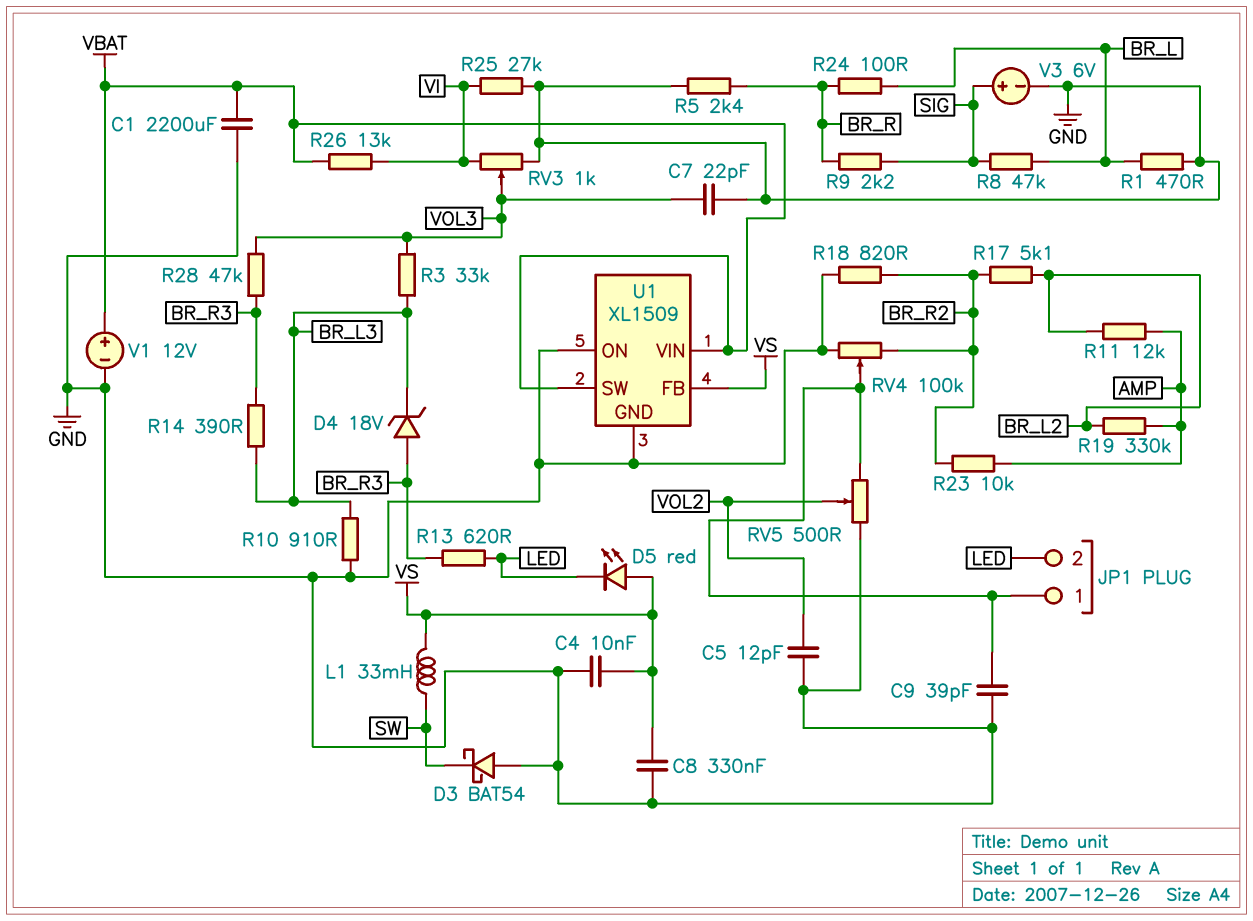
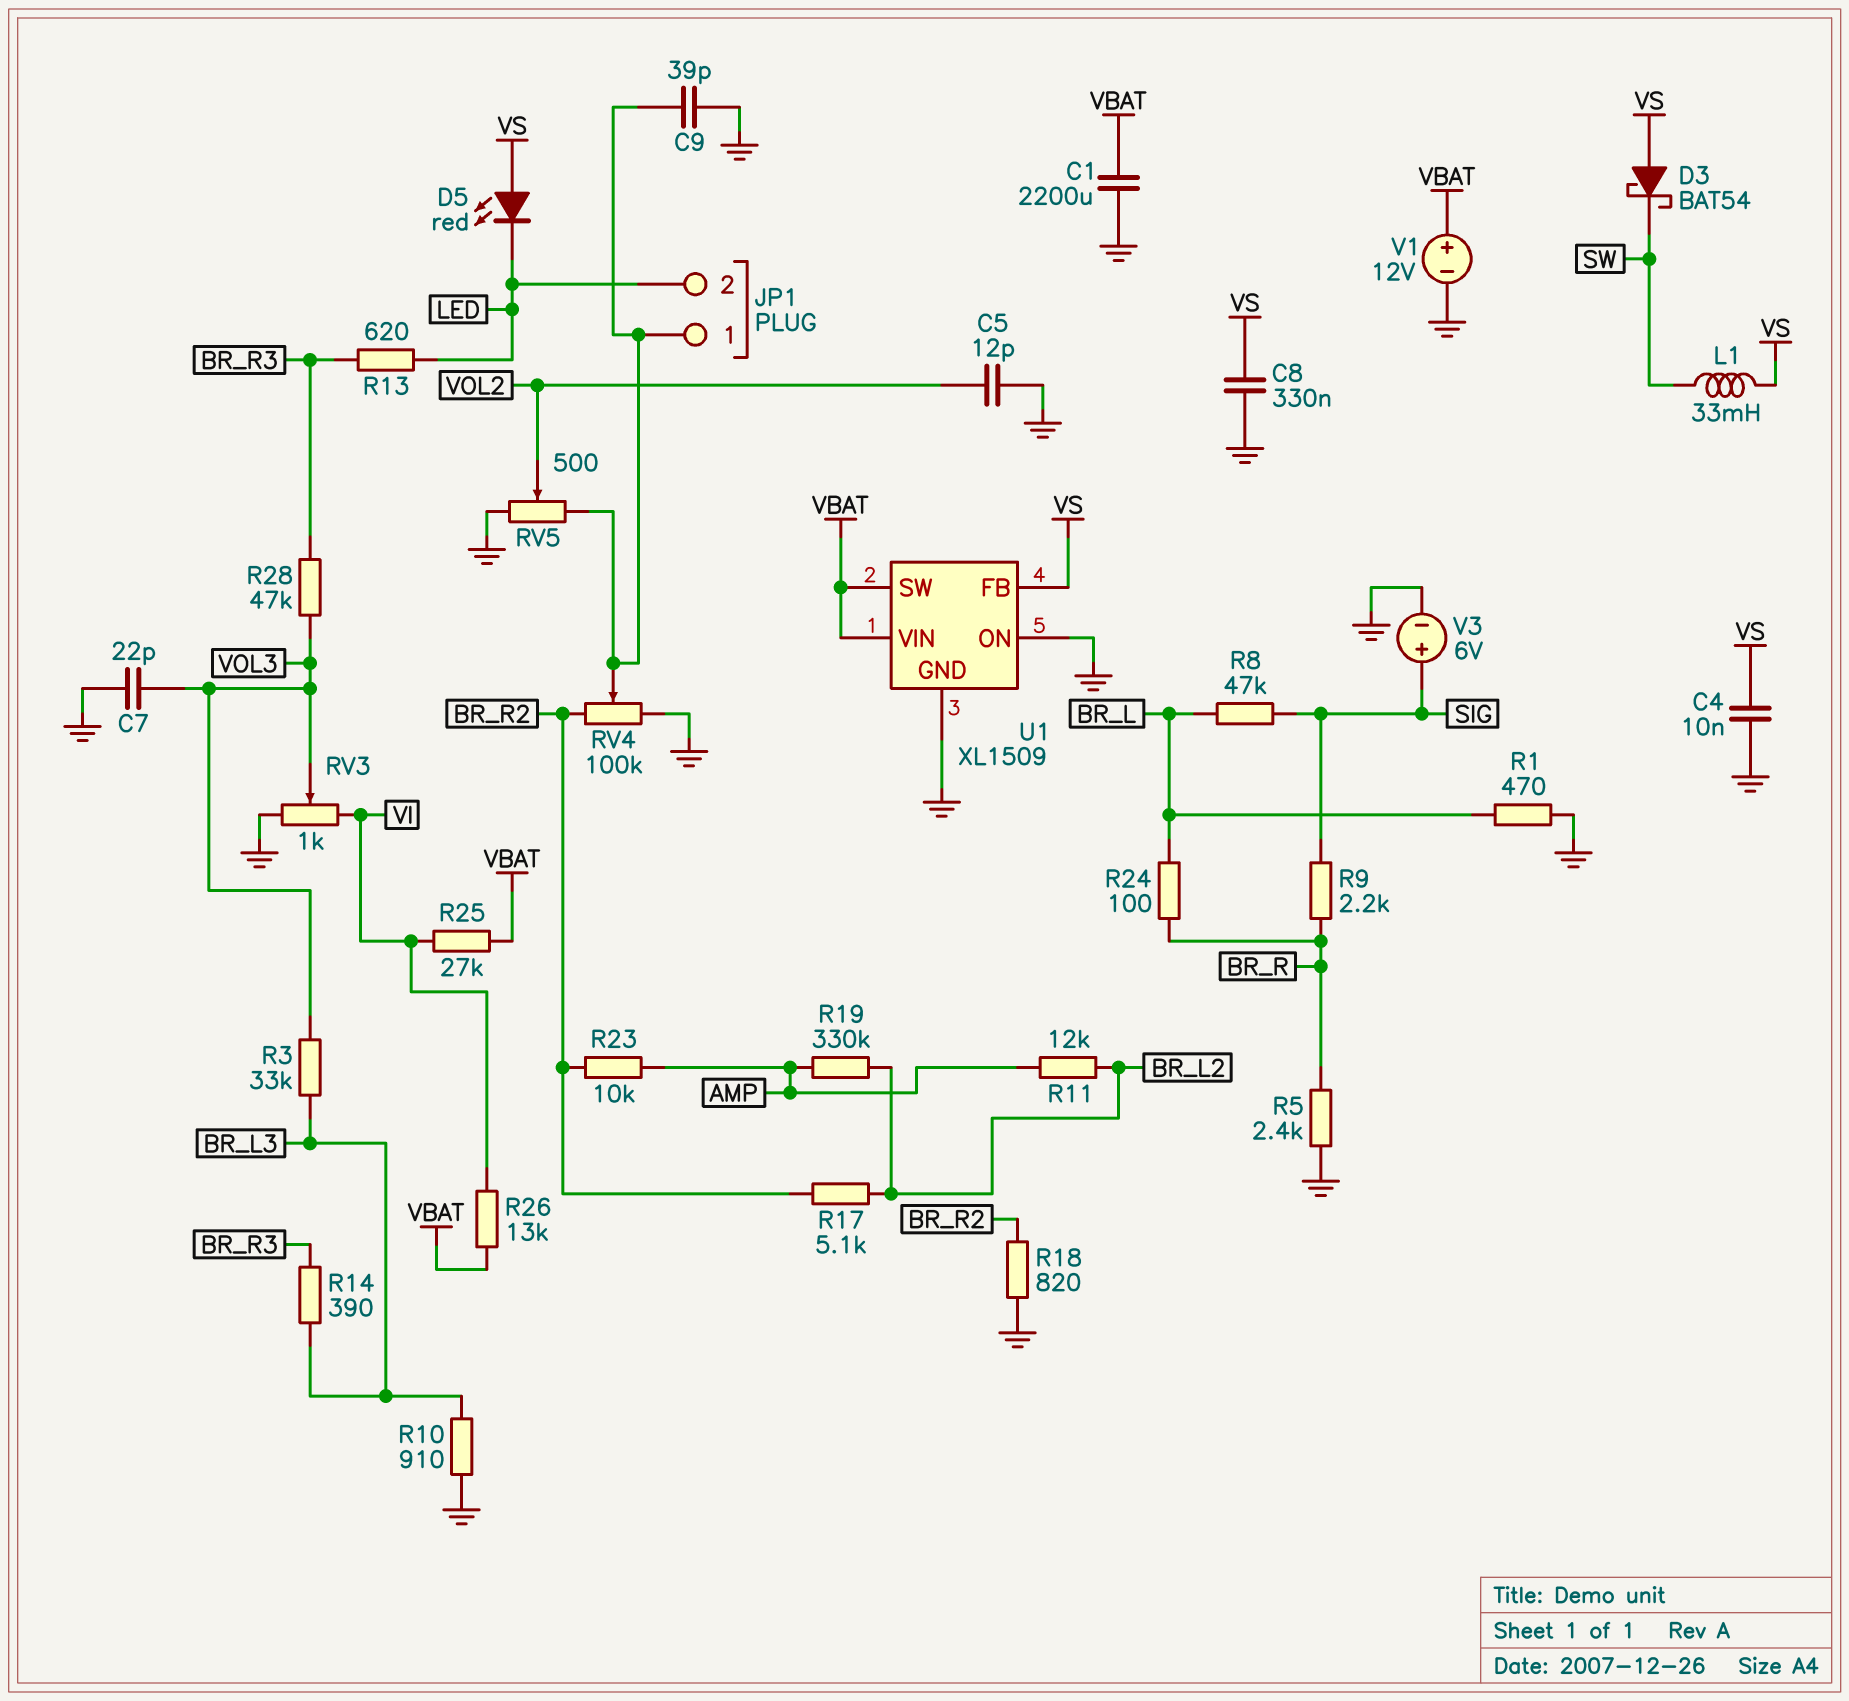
D3: schottky BAT54 (A GND, K SW) -> schottky BAT54 (A VS, K SW)
D4: zener 18V (A BR_R3, K BR_L3) -> none
R25: 27k (GND, VI) -> 27k (VBAT, VI)

